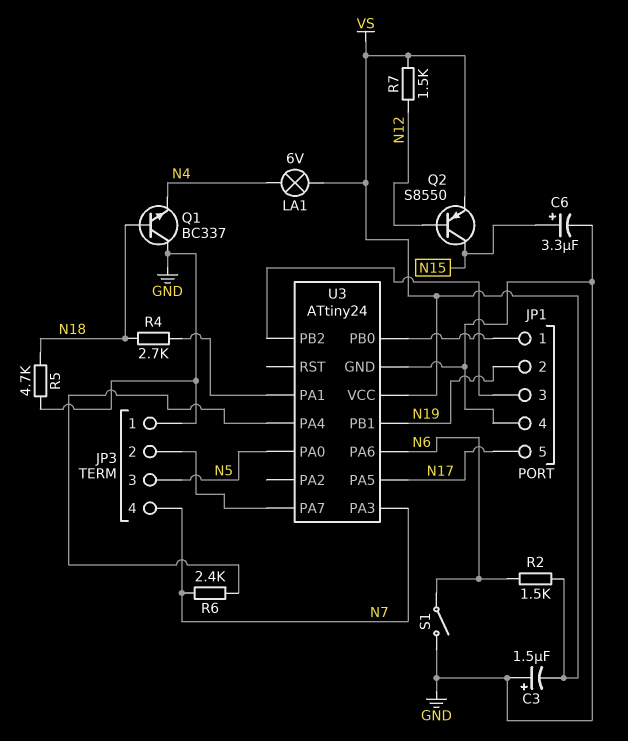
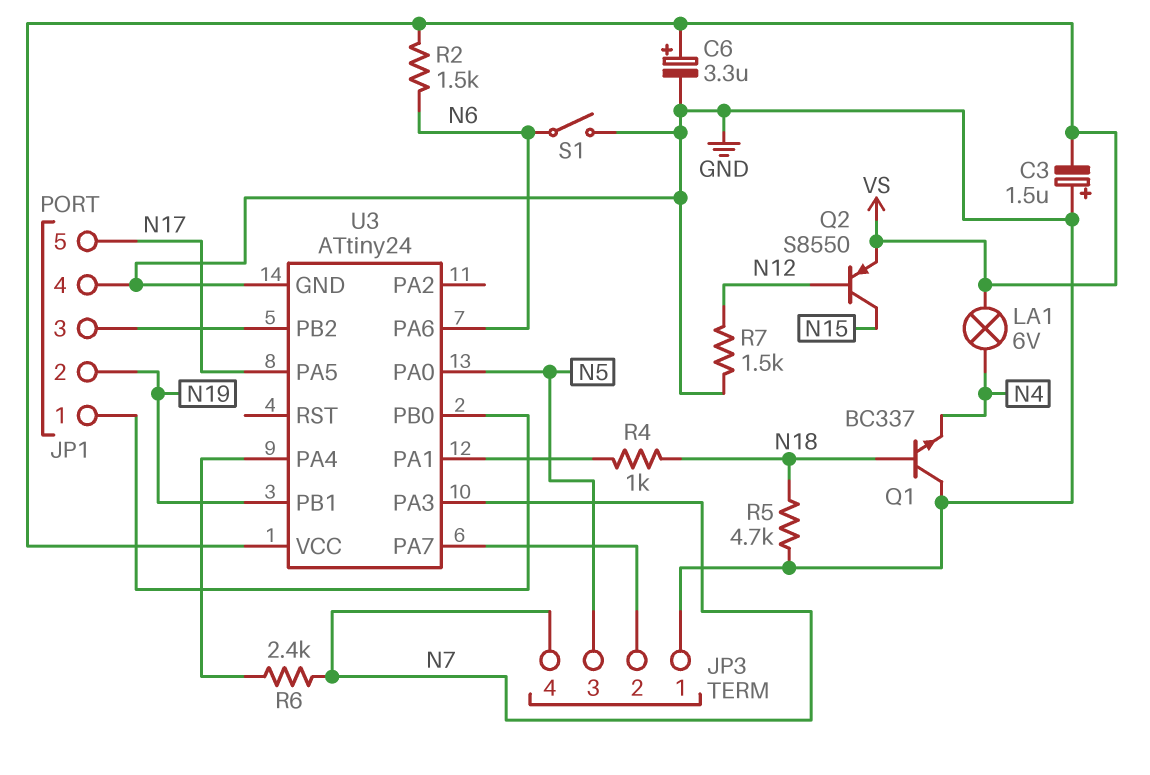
C6: 3.3uF (plus N15, minus GND) -> 3.3uF (plus VS, minus GND)
R4: 2.7k (N18, U3/PA1) -> 1k (N18, U3/PA1)
R7: 1.5k (N12, VS) -> 1.5k (GND, N12)

